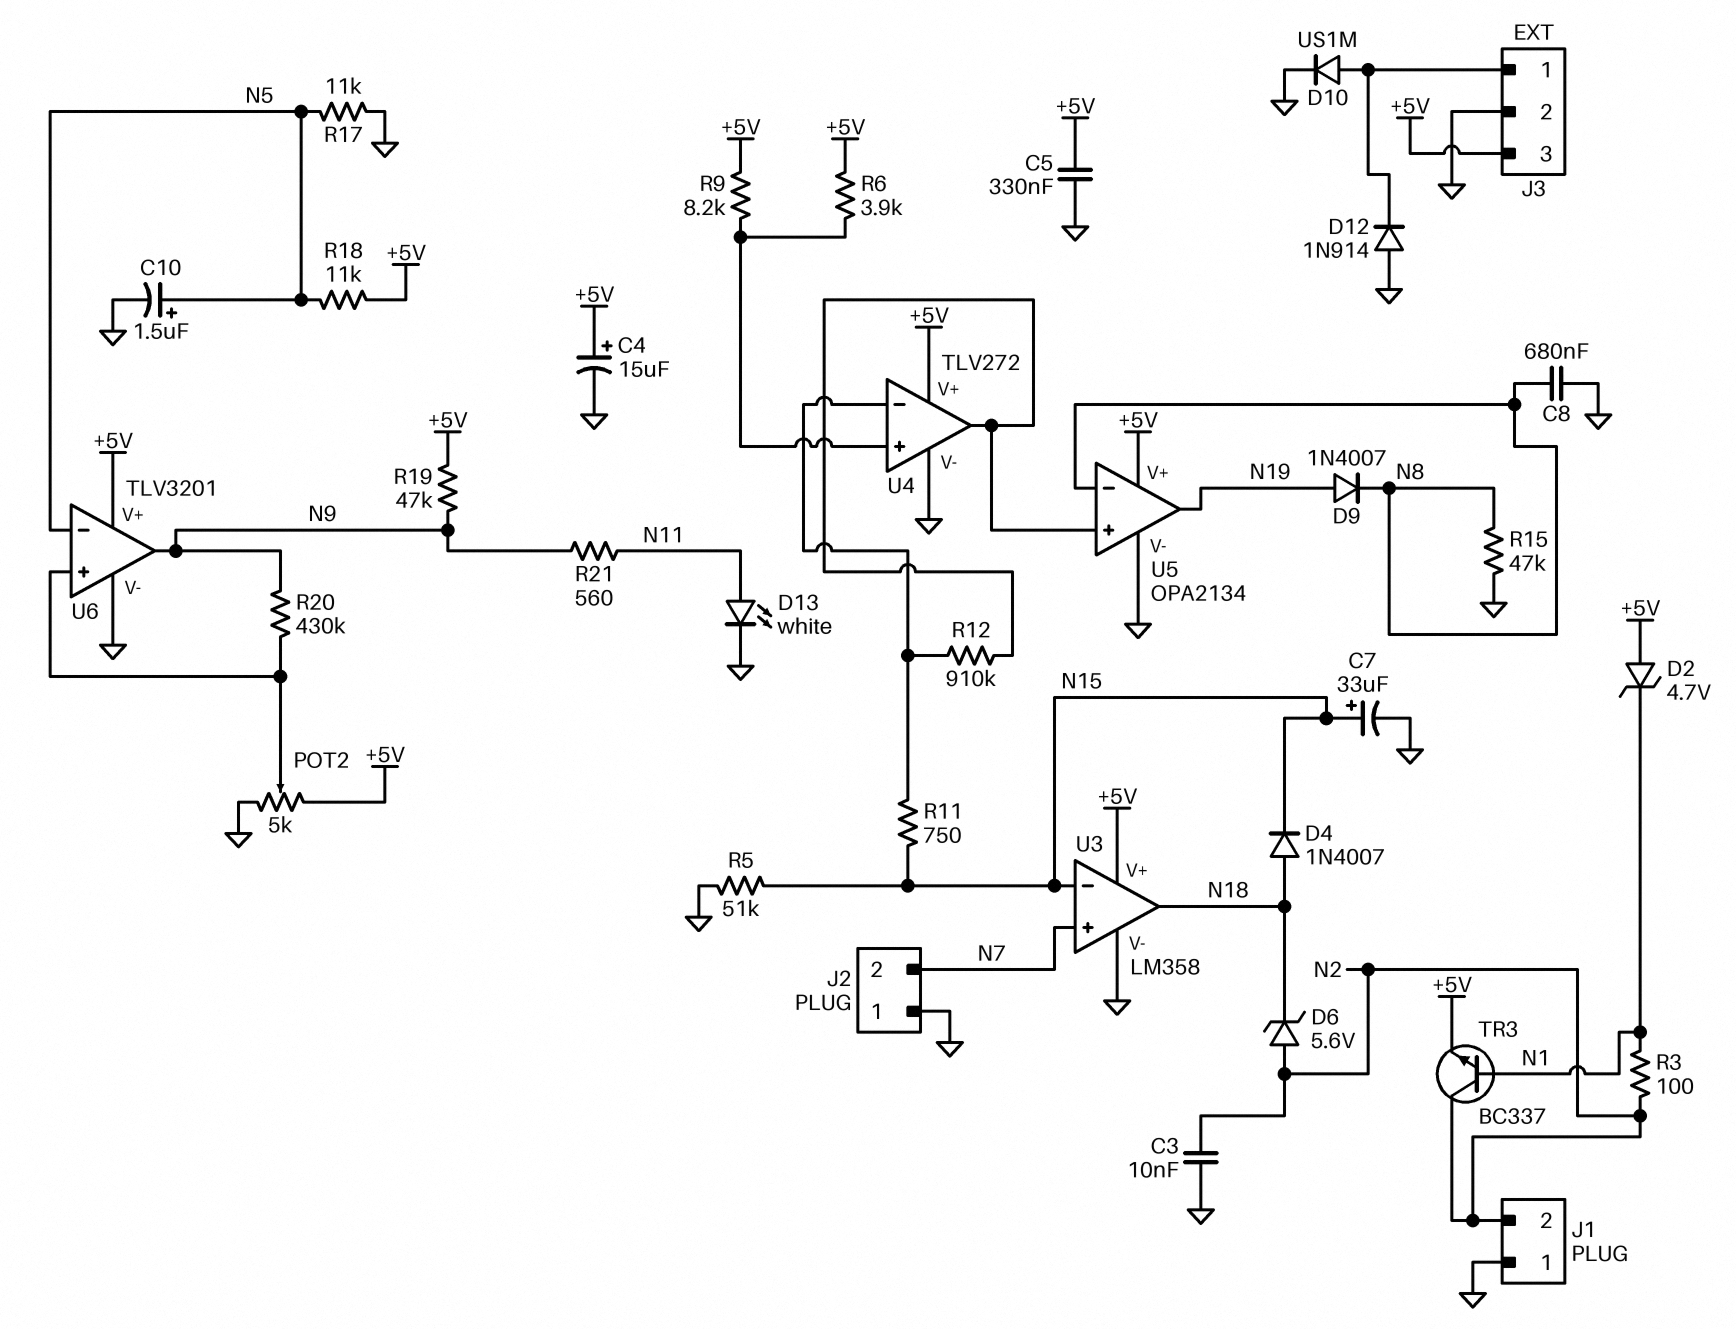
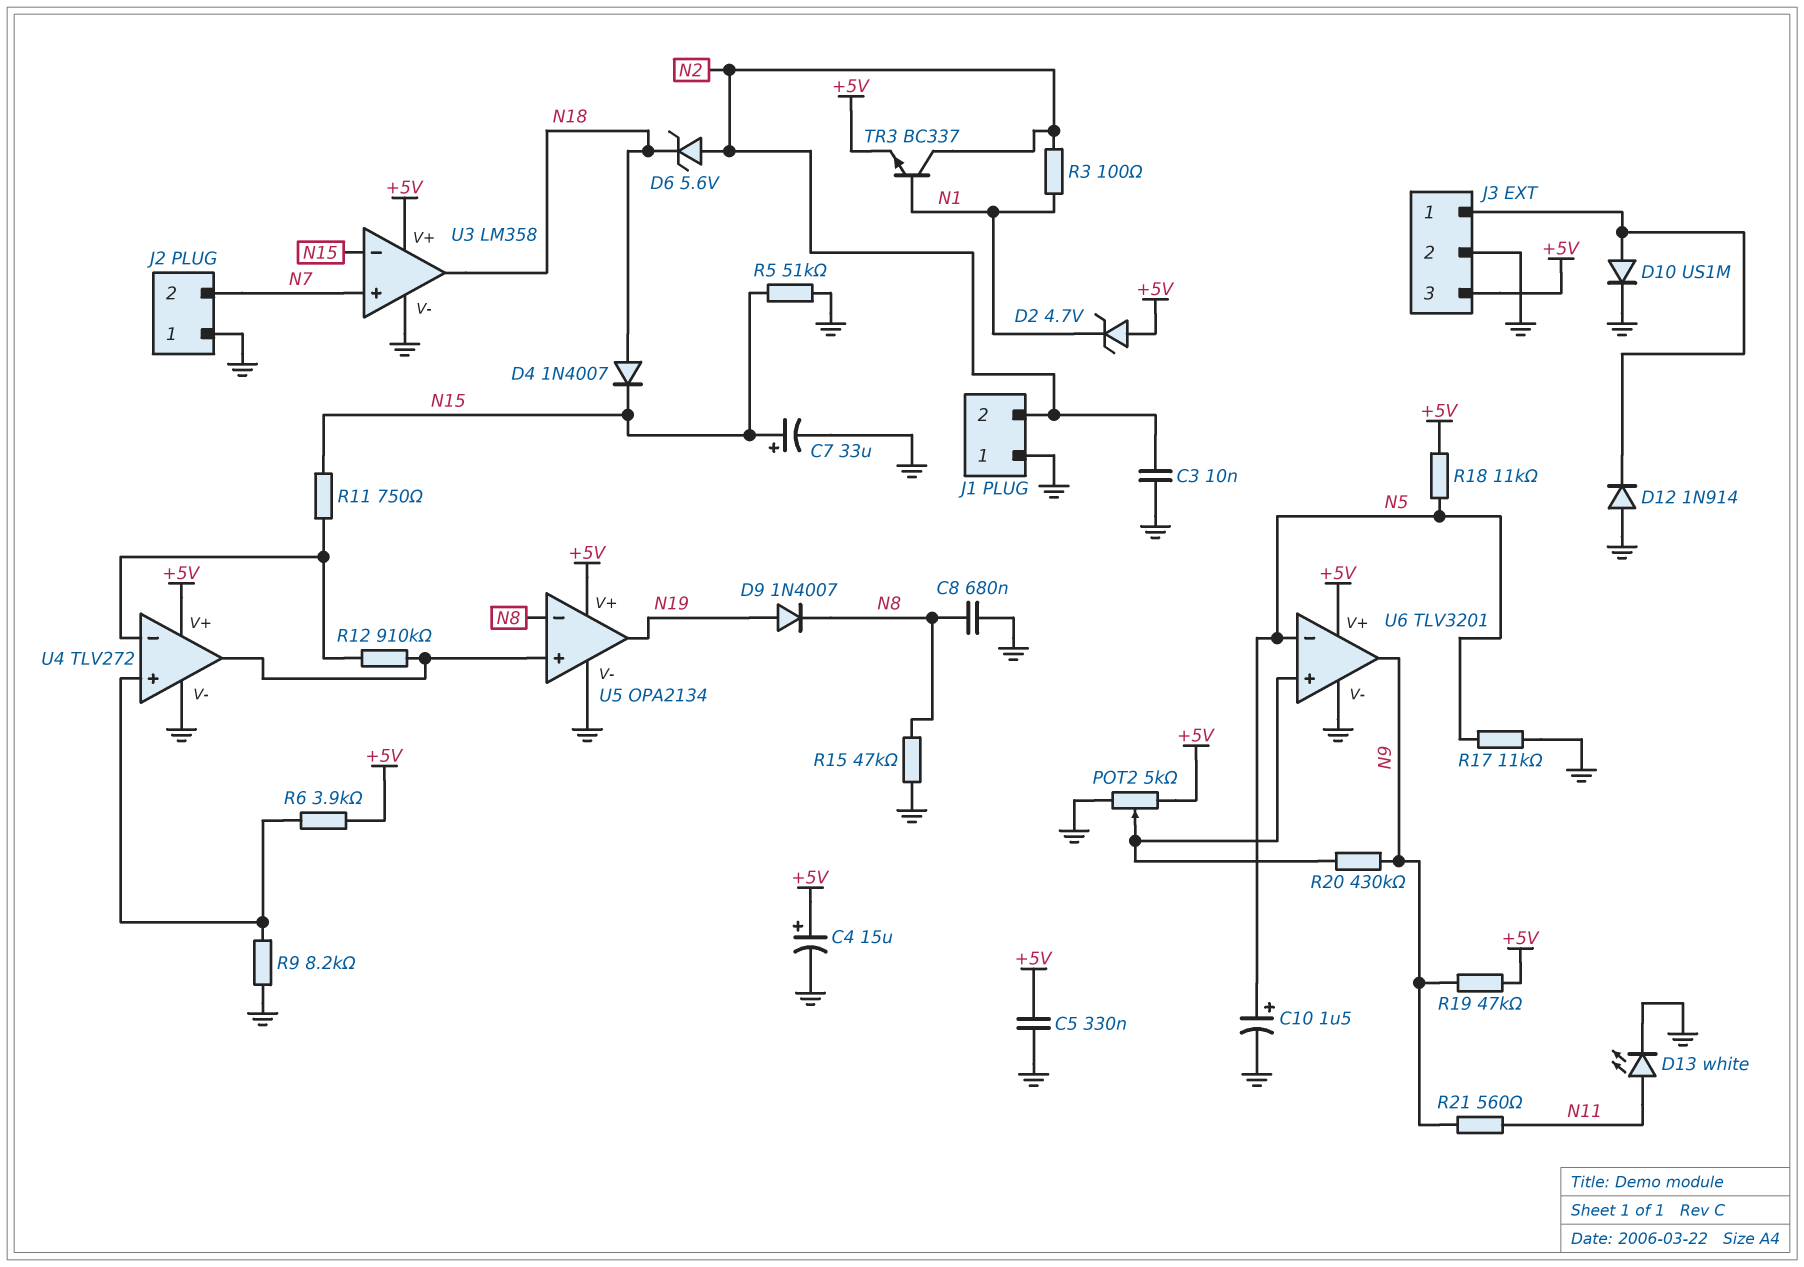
R9: 8.2k (+5V, U4/in+) -> 8.2k (GND, U4/in+)

